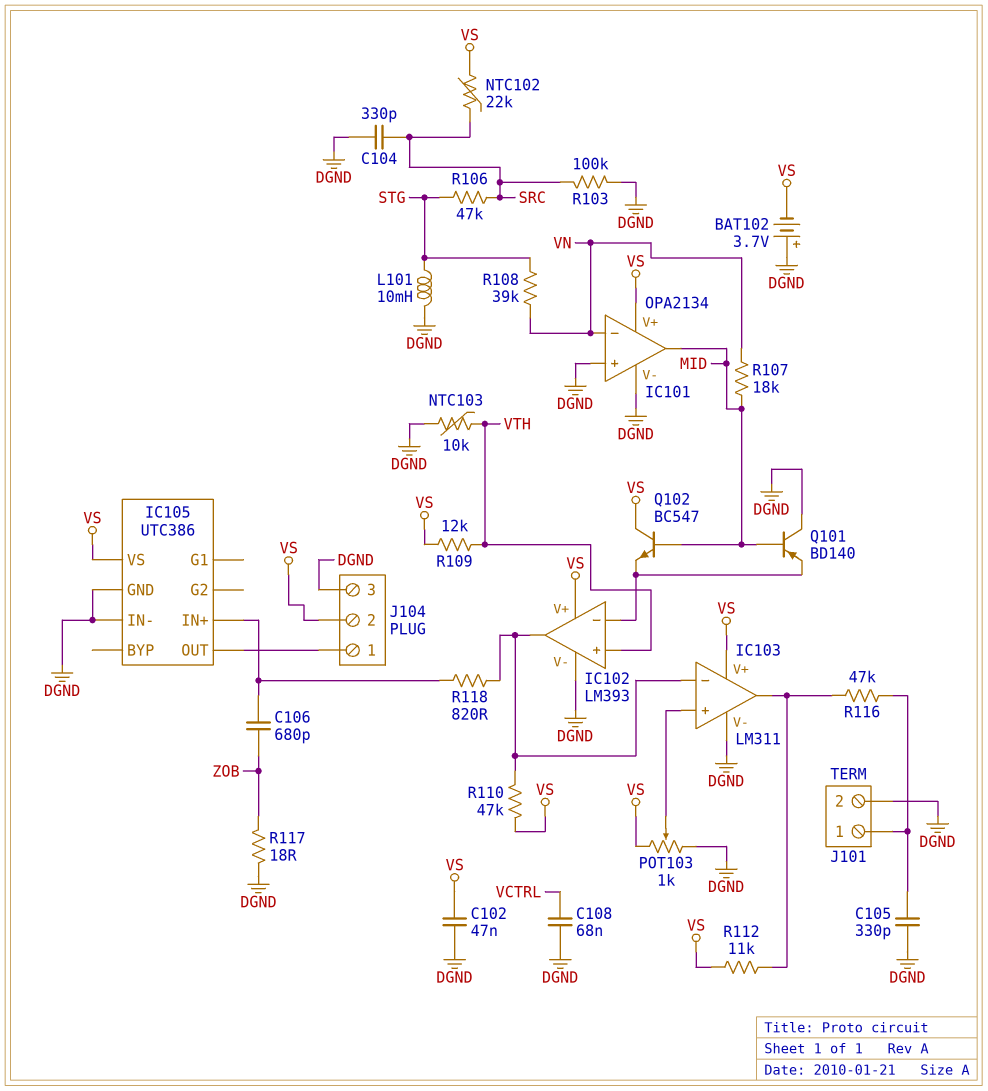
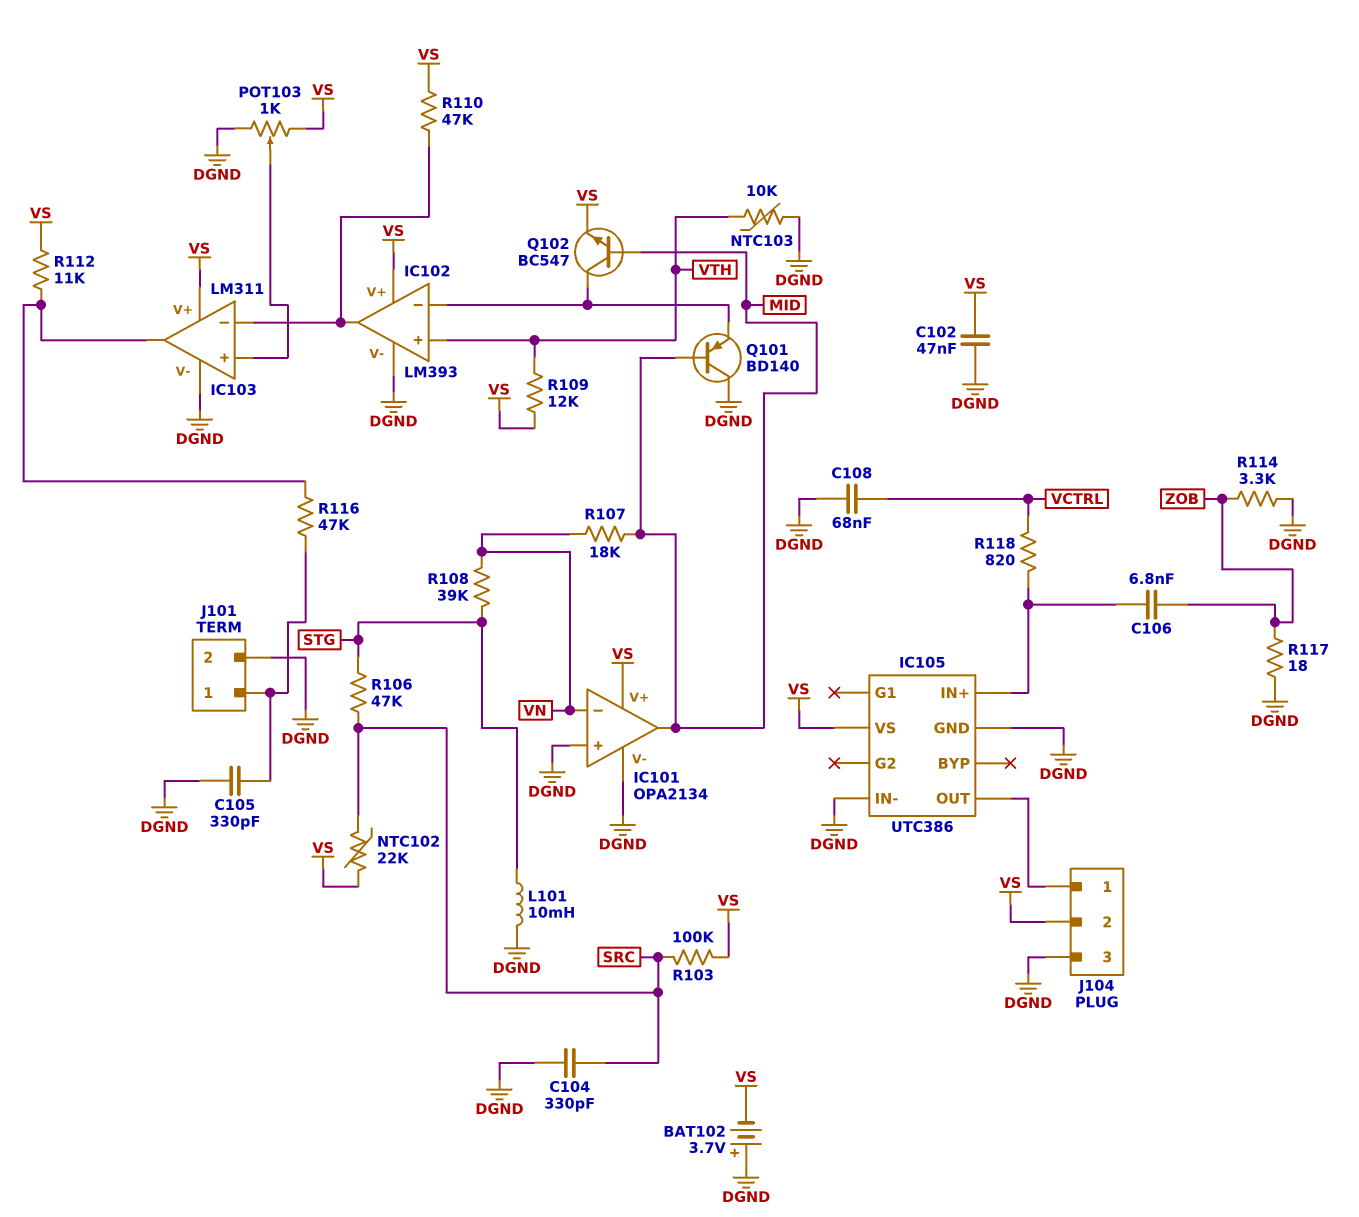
C106: 680pF (IC105/IN+, ZOB) -> 6.8nF (IC105/IN+, ZOB)
Q102: NPN BC547 (B MID, C VS, E IC102/in-) -> NPN BC547 (B MID, C IC102/in-, E VS)
R103: 100k (DGND, SRC) -> 100k (SRC, VS)
R114: none -> 3.3k (DGND, ZOB)
R118: 820 (IC102/out, IC105/IN+) -> 820 (IC105/IN+, VCTRL)

